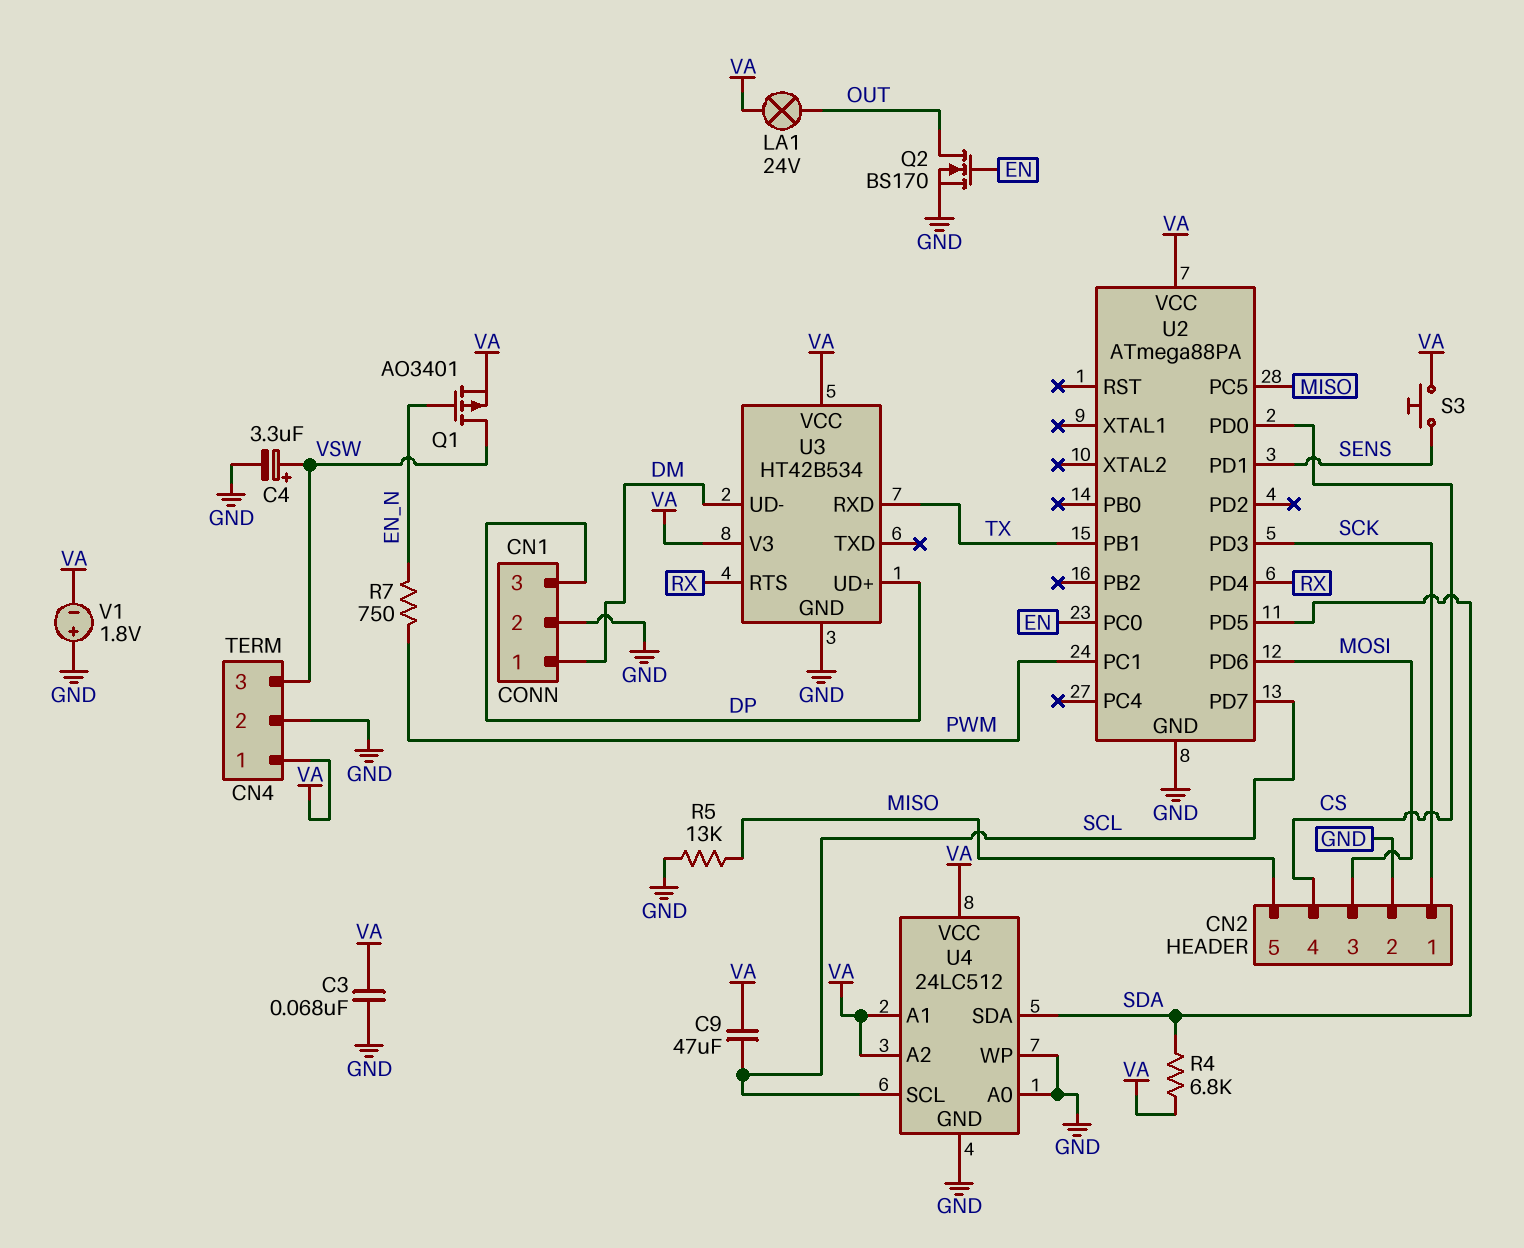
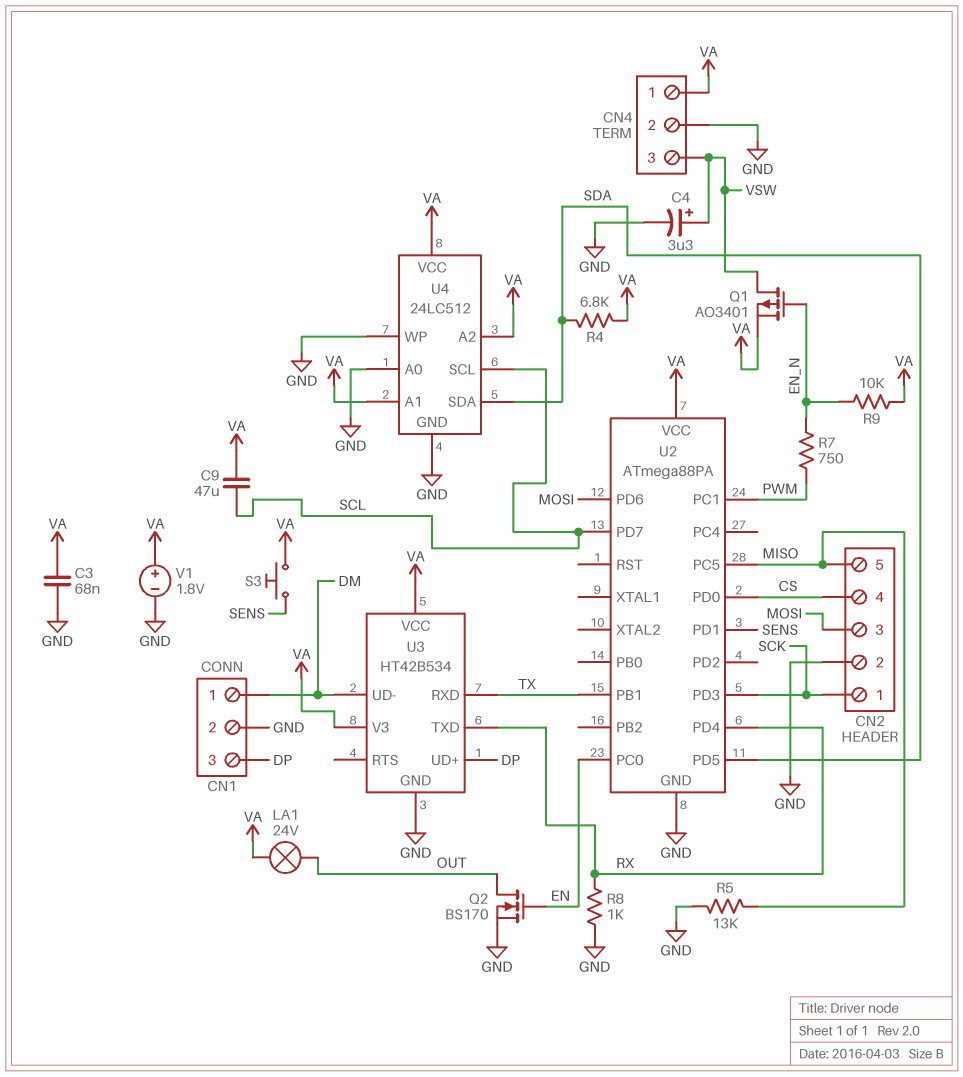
R8: none -> 1k (GND, RX)
R9: none -> 10k (EN_N, VA)
U3 pin RTS: RX -> none
U3 pin TXD: none -> RX
V1: 1.8V (plus GND, minus VA) -> 1.8V (plus VA, minus GND)

